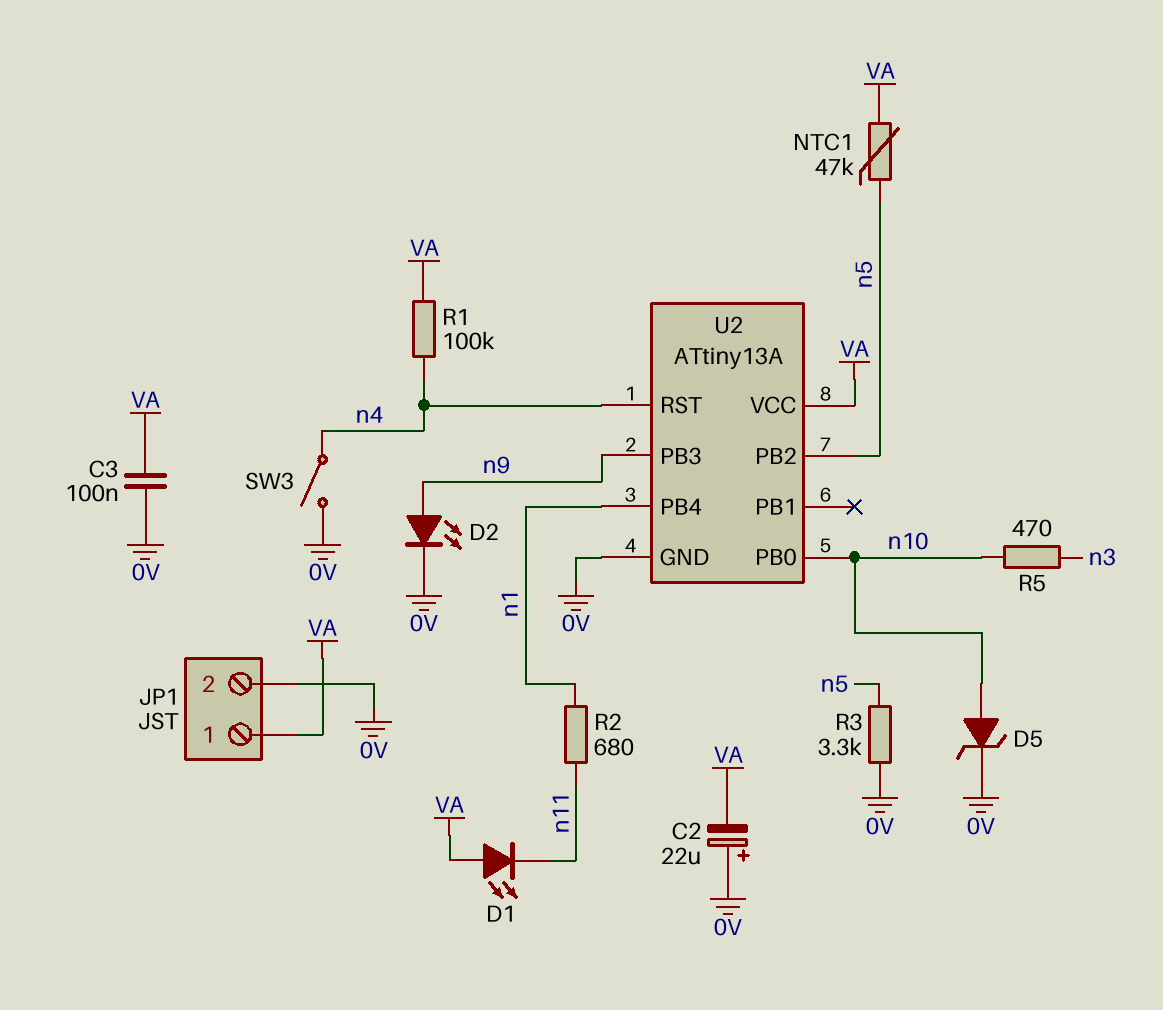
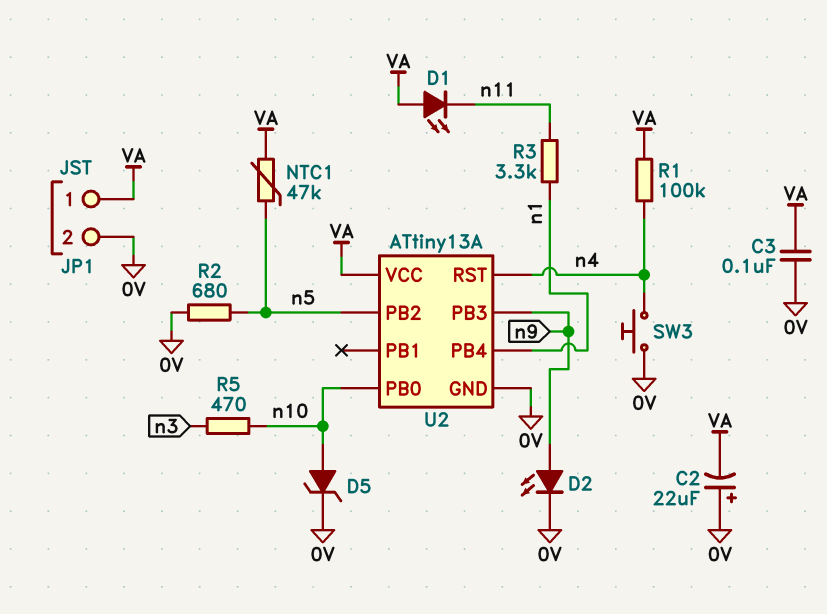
R2: 680 (n1, n11) -> 680 (0V, n5)
R3: 3.3k (0V, n5) -> 3.3k (n1, n11)
SW3: switch (0V, n4) -> button (0V, n4)

